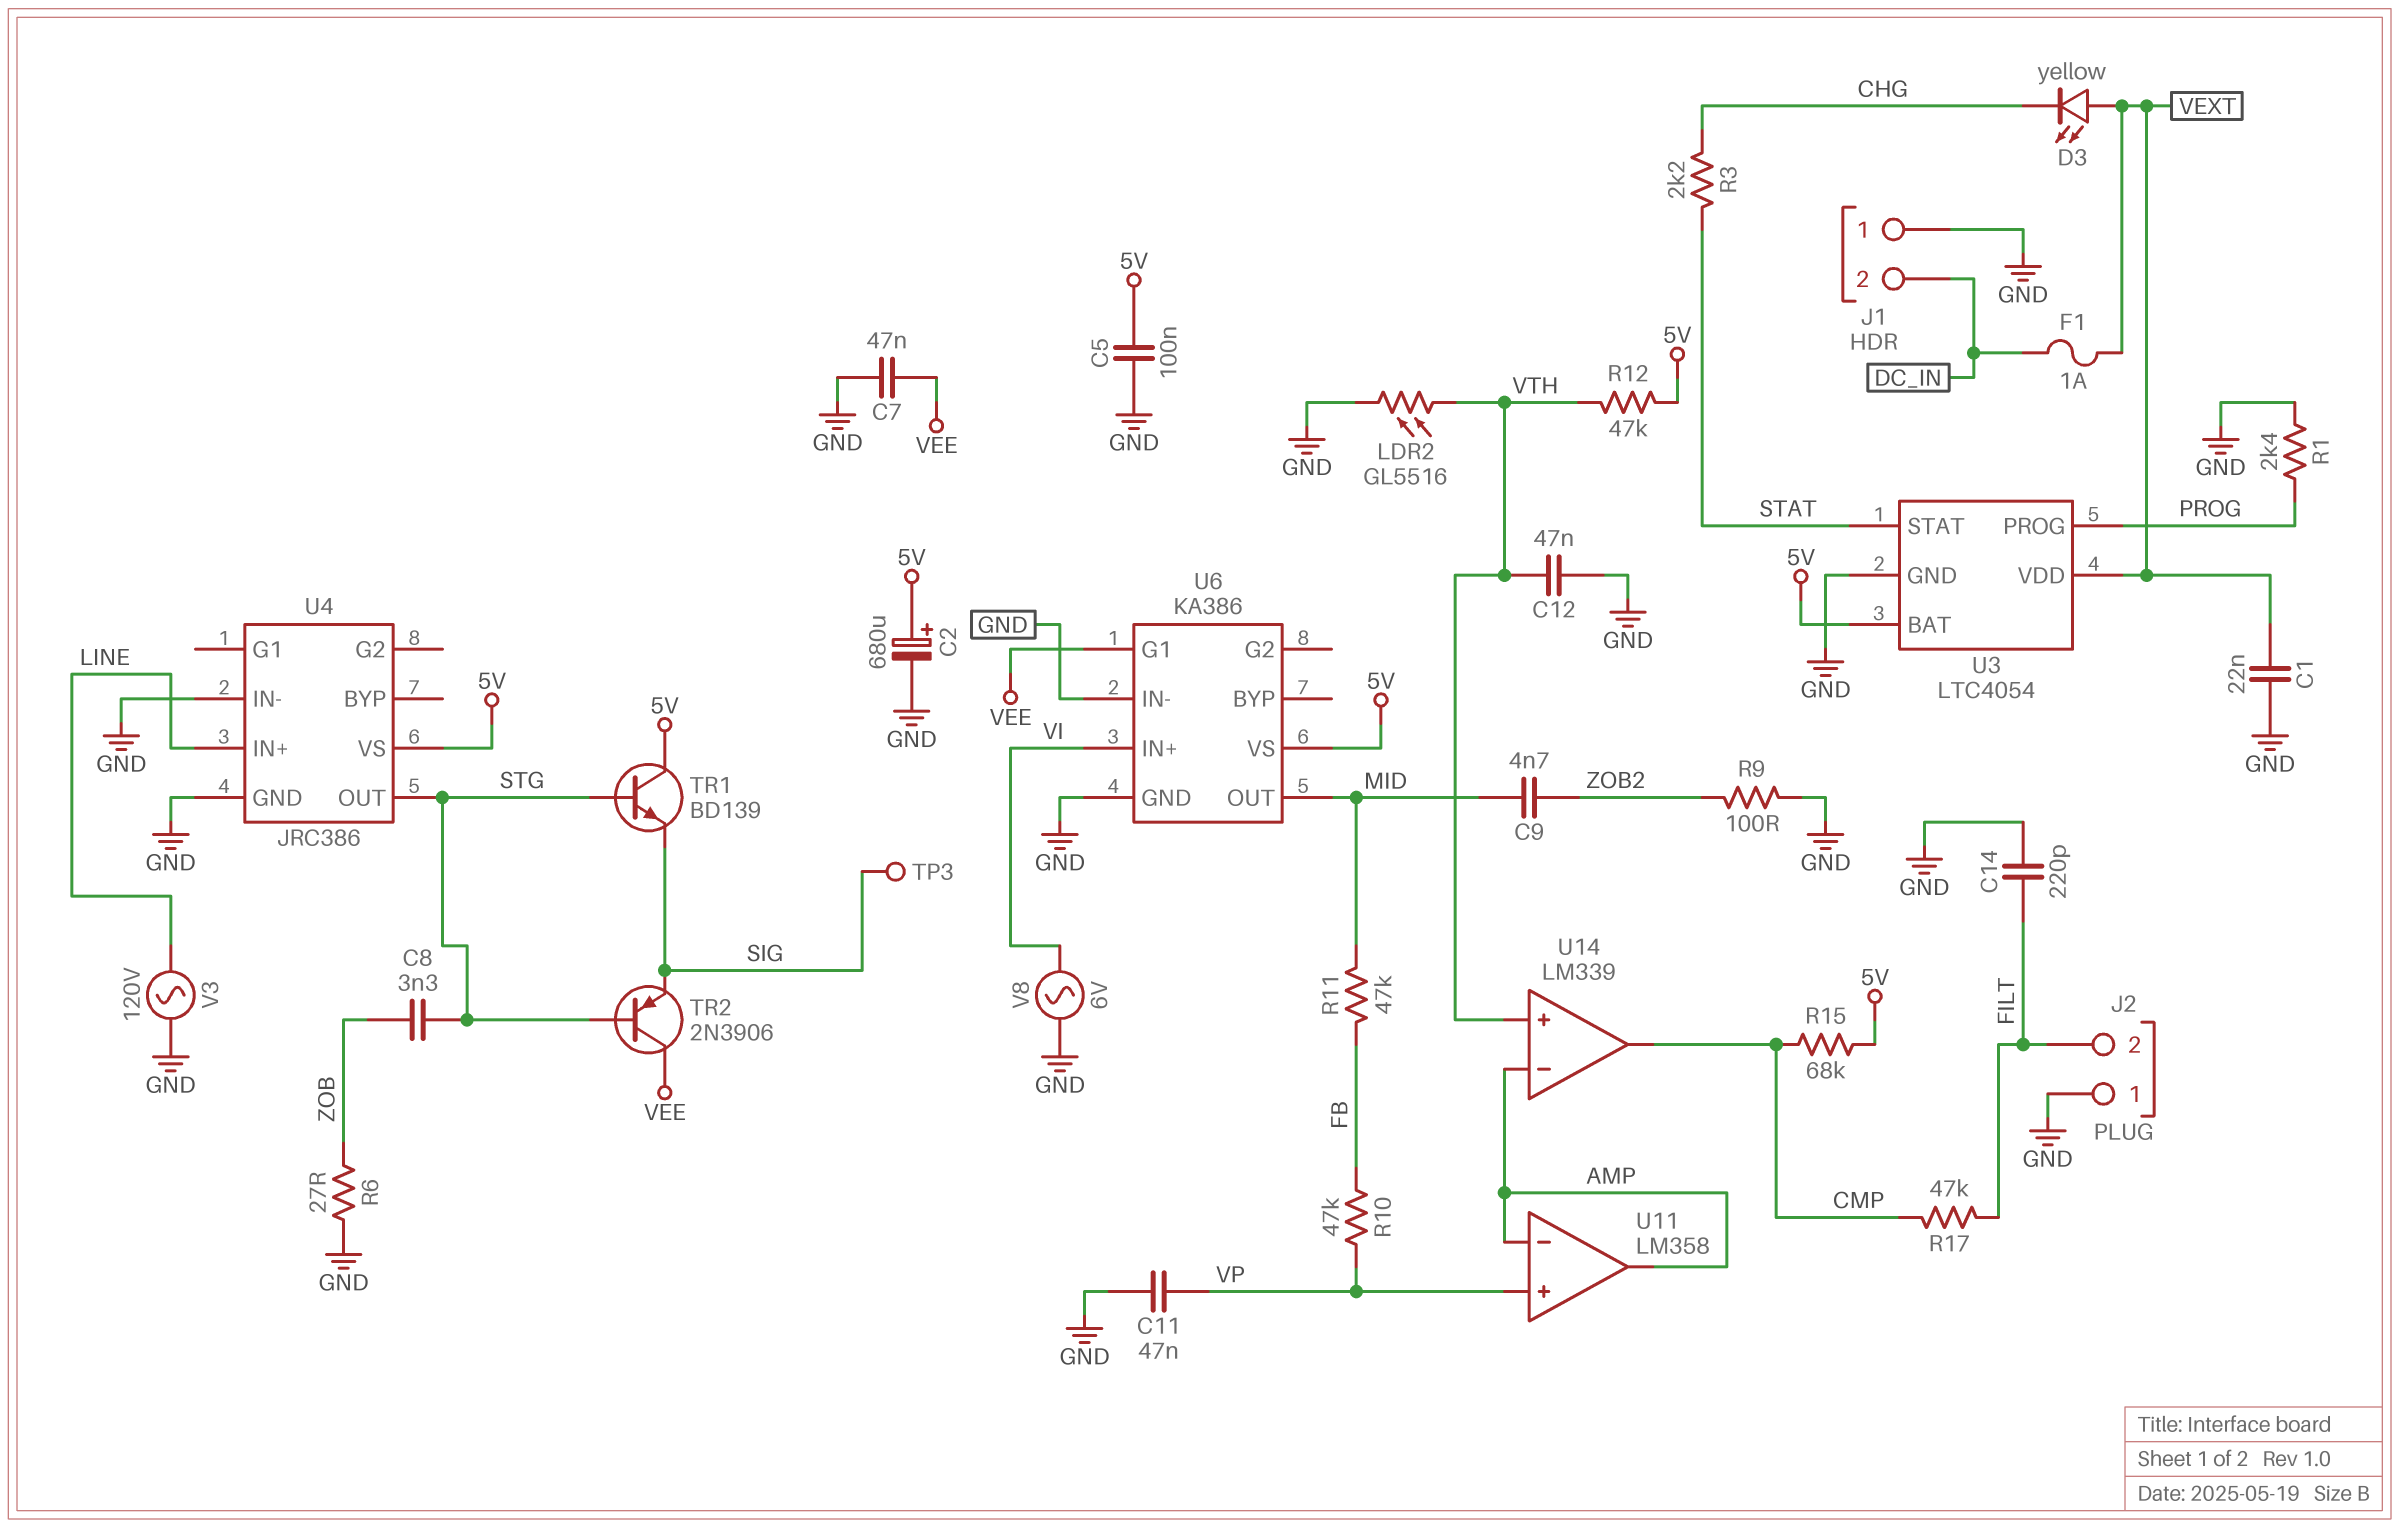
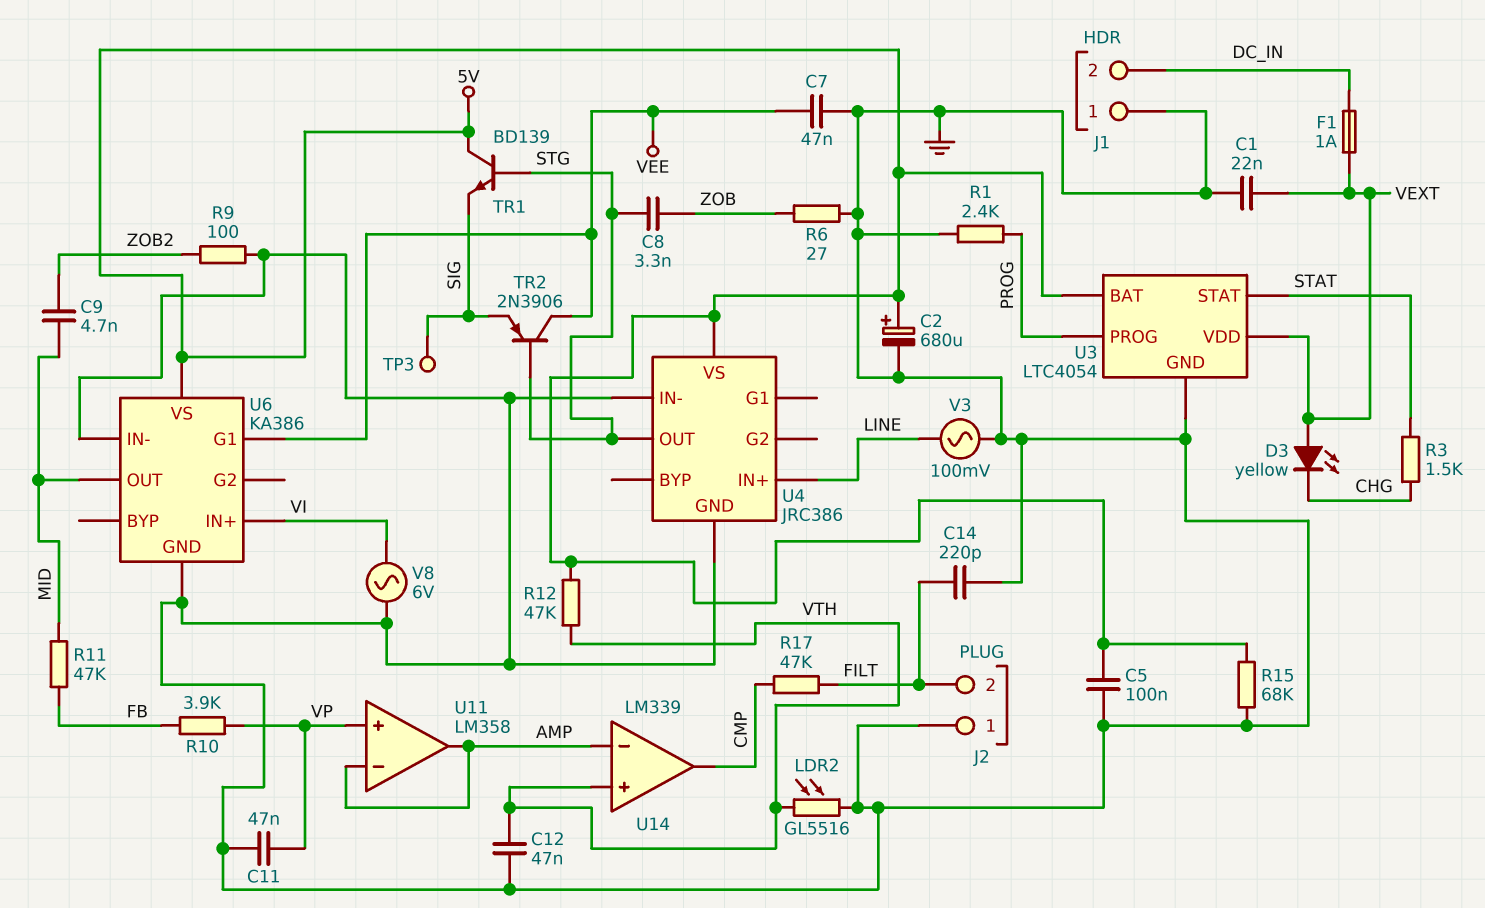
R3: 2.2k (CHG, STAT) -> 1.5k (CHG, STAT)
R10: 47k (FB, VP) -> 3.9k (FB, VP)
R15: 68k (5V, CMP) -> 68k (5V, GND)
V3: AC 120V (GND, LINE) -> AC 100mV (GND, LINE)

